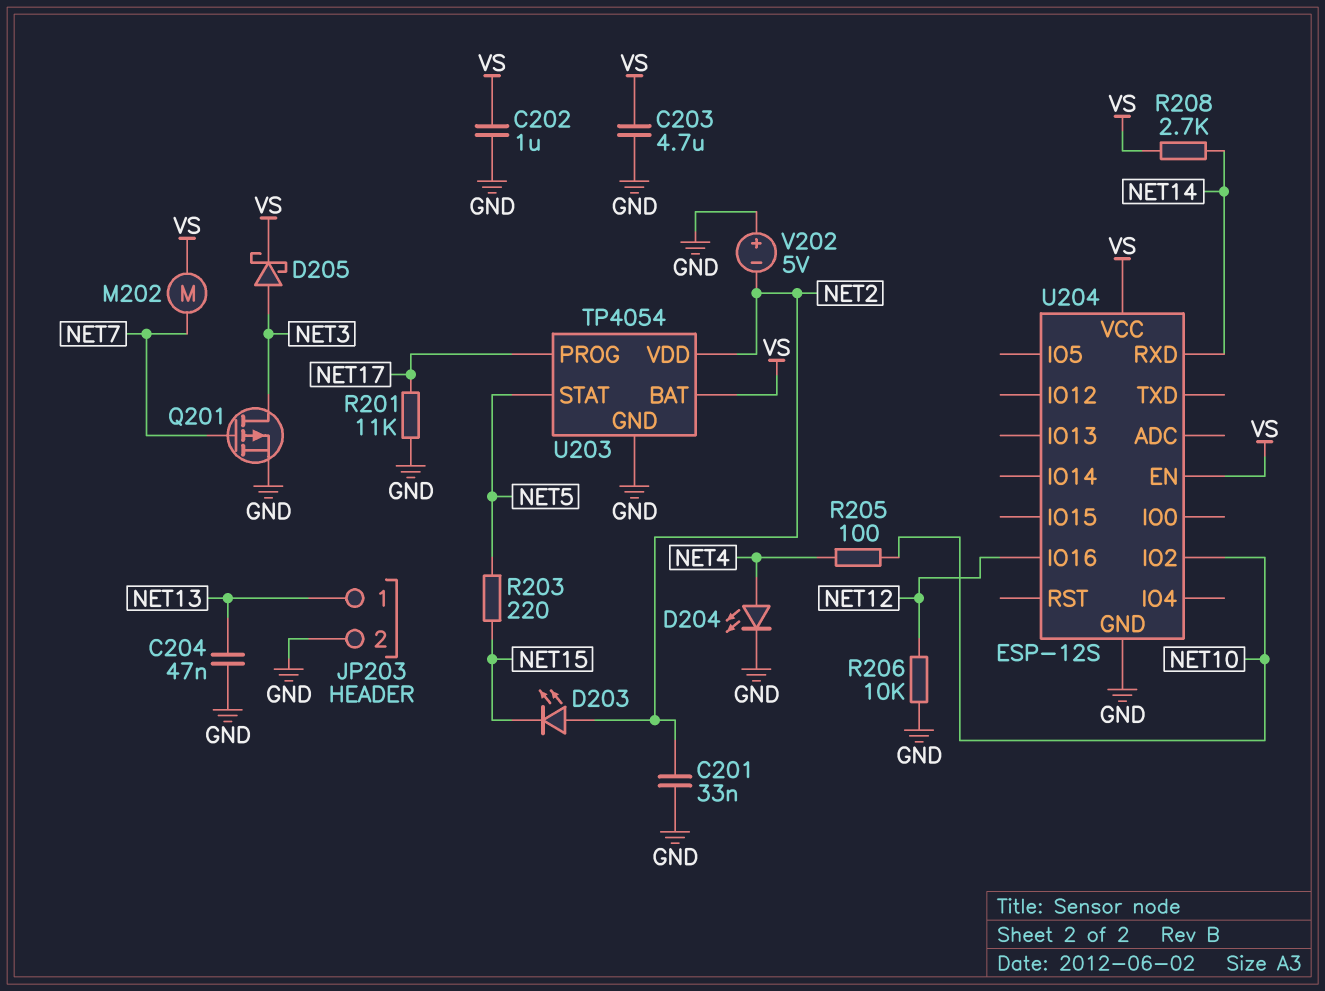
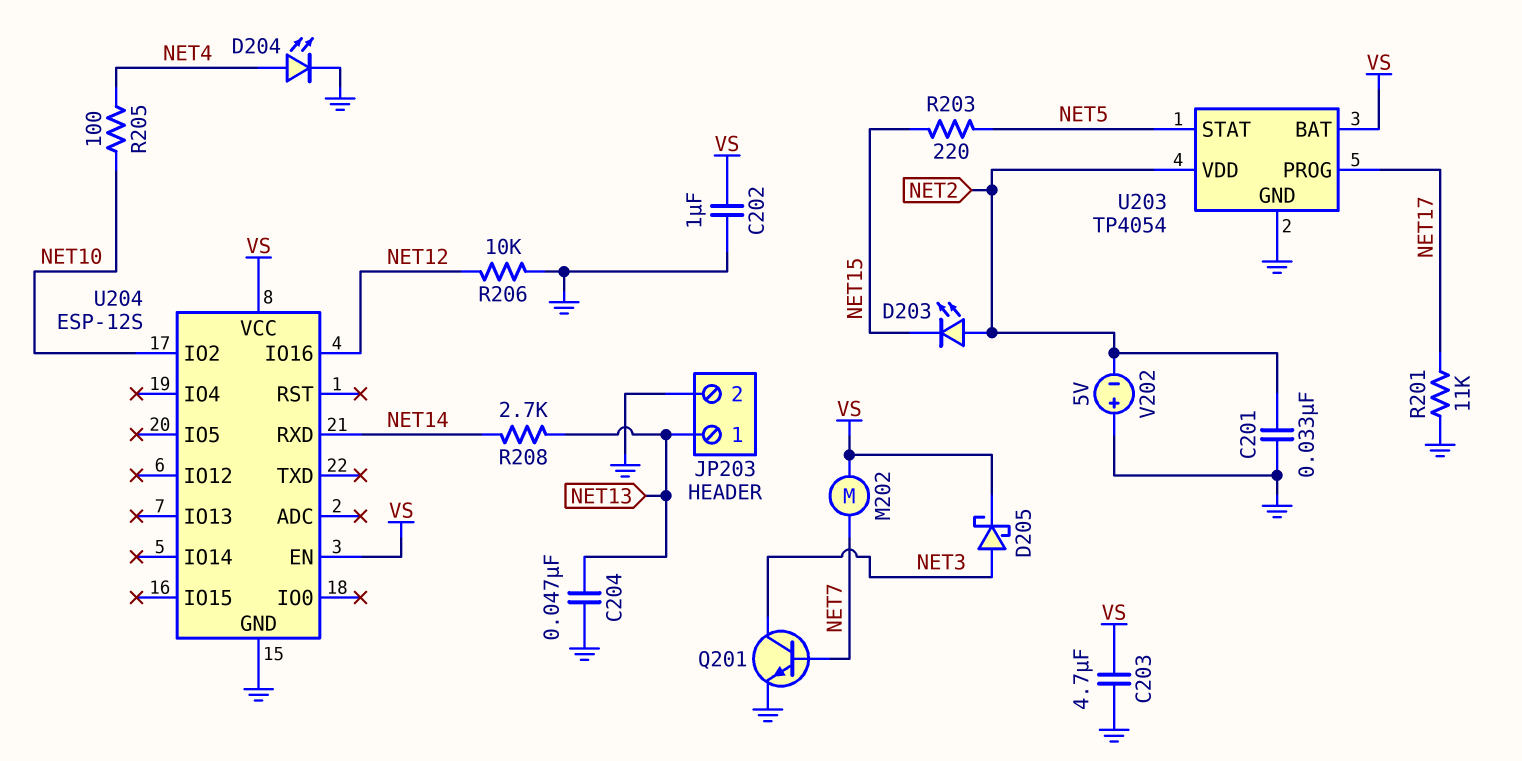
Q201: PMOS (G NET7, D NET3, S GND) -> NPN (B NET7, C NET3, E GND)
R208: 2.7k (NET14, VS) -> 2.7k (NET13, NET14)

